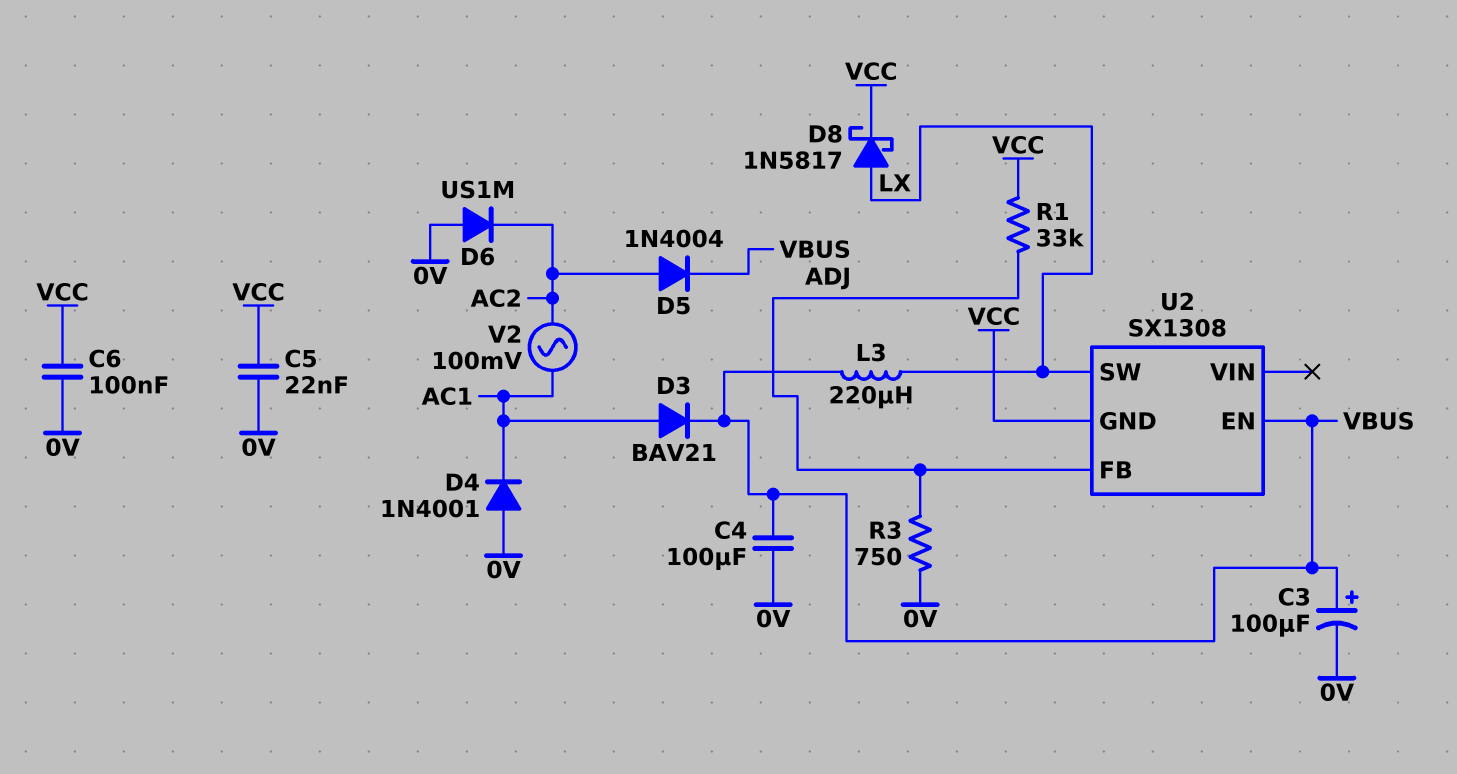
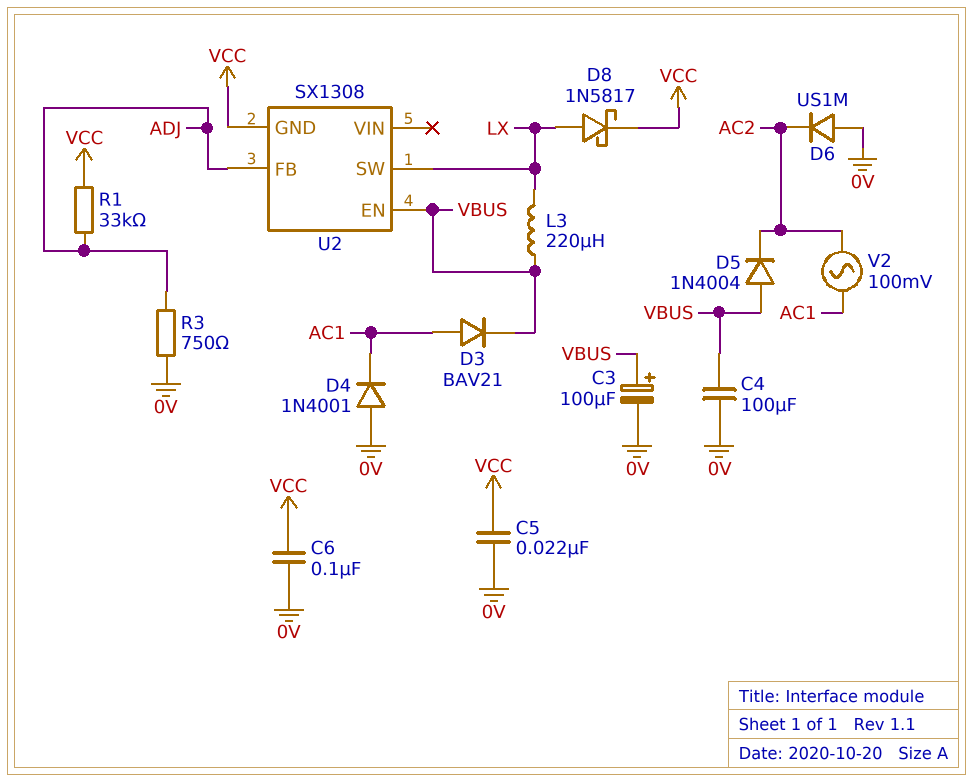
D5: diode 1N4004 (A AC2, K VBUS) -> diode 1N4004 (A VBUS, K AC2)

